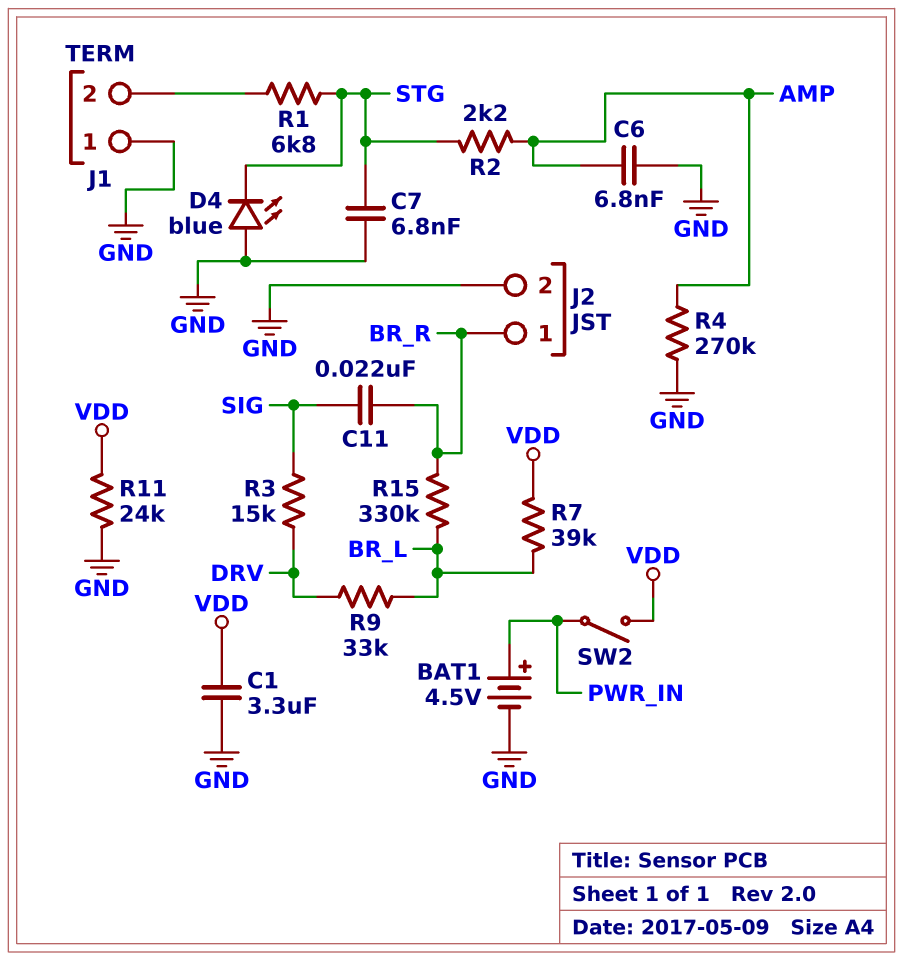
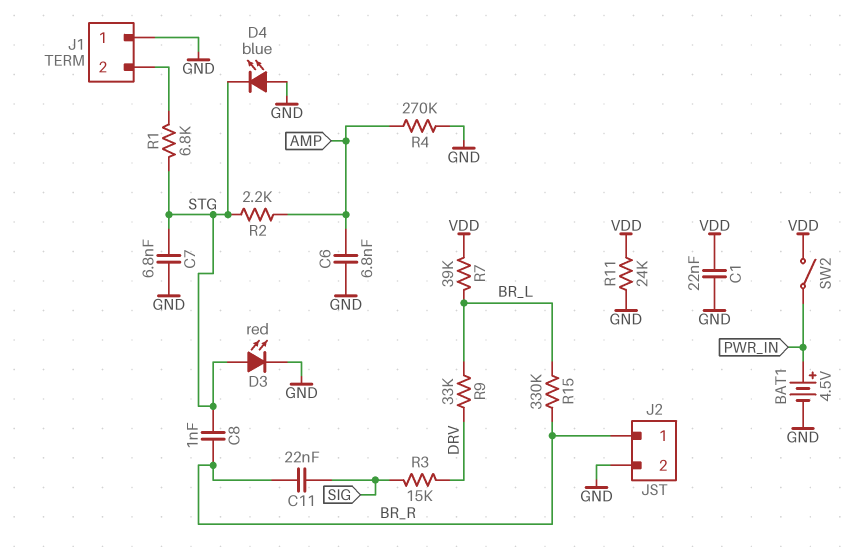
C1: 3.3uF (GND, VDD) -> 22nF (GND, VDD)
C8: none -> 1nF (BR_R, STG)
D3: none -> LED red (A STG, K GND)

